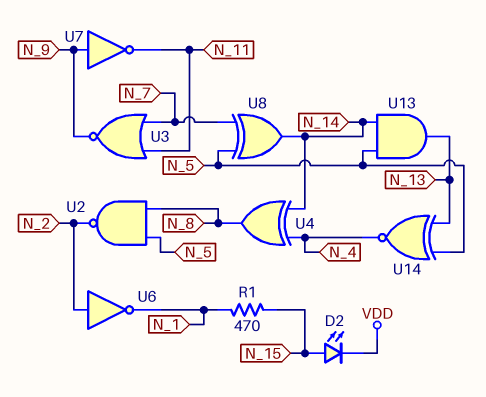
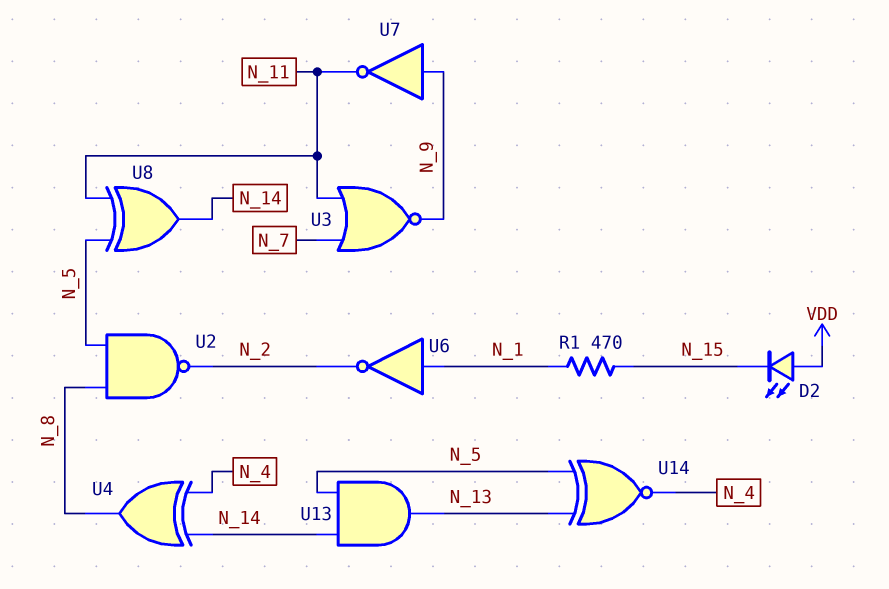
D2: LED (A N_15, K VDD) -> LED (A VDD, K N_15)
U6: NOT (in N_2, out N_1) -> NOT (in N_1, out N_2)
U8: XOR (in N_5, in N_7, out N_14) -> XOR (in N_5, in N_11, out N_14)

